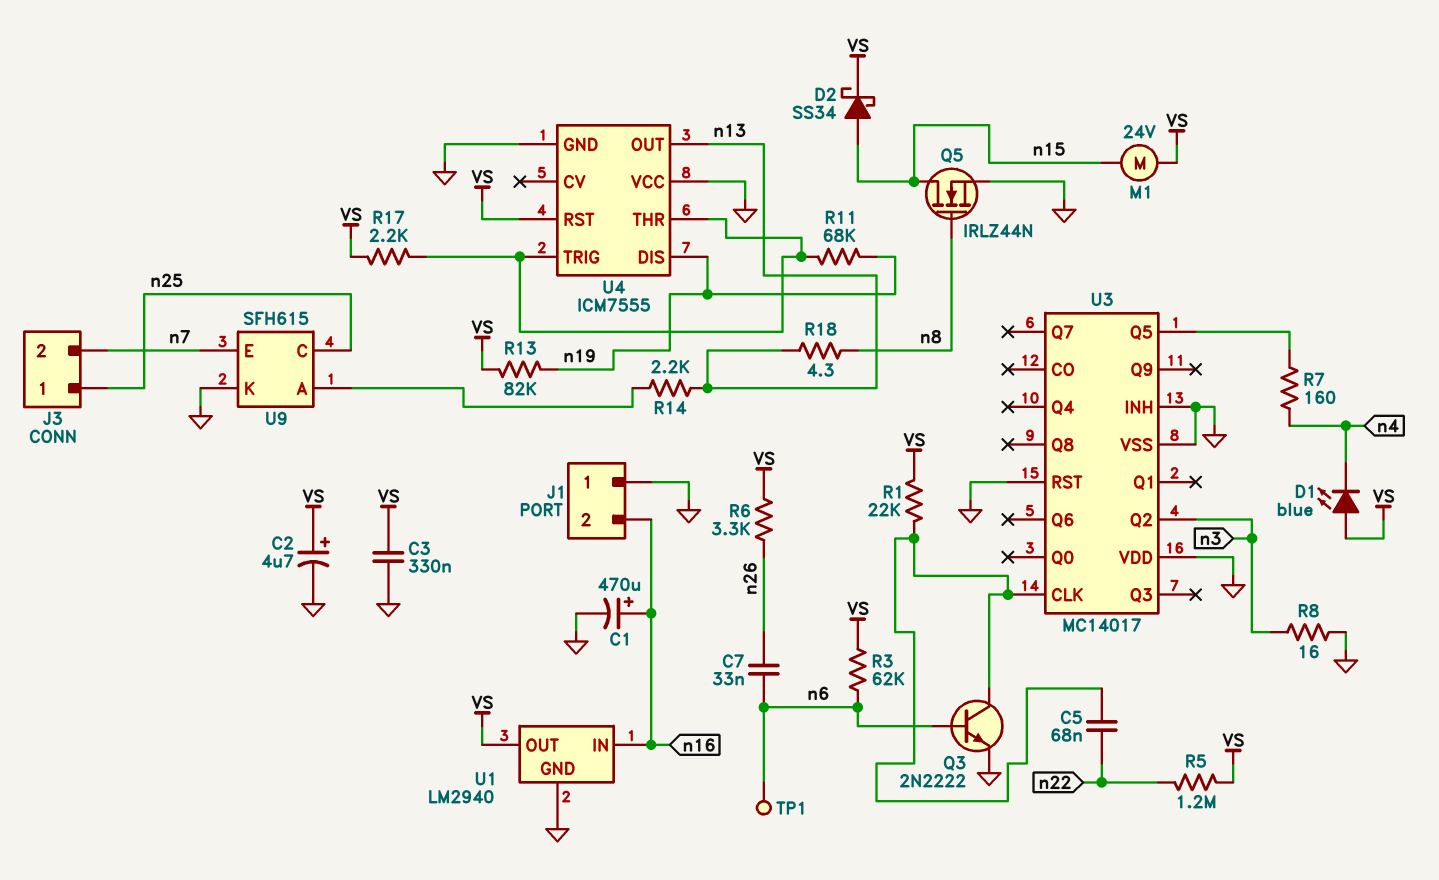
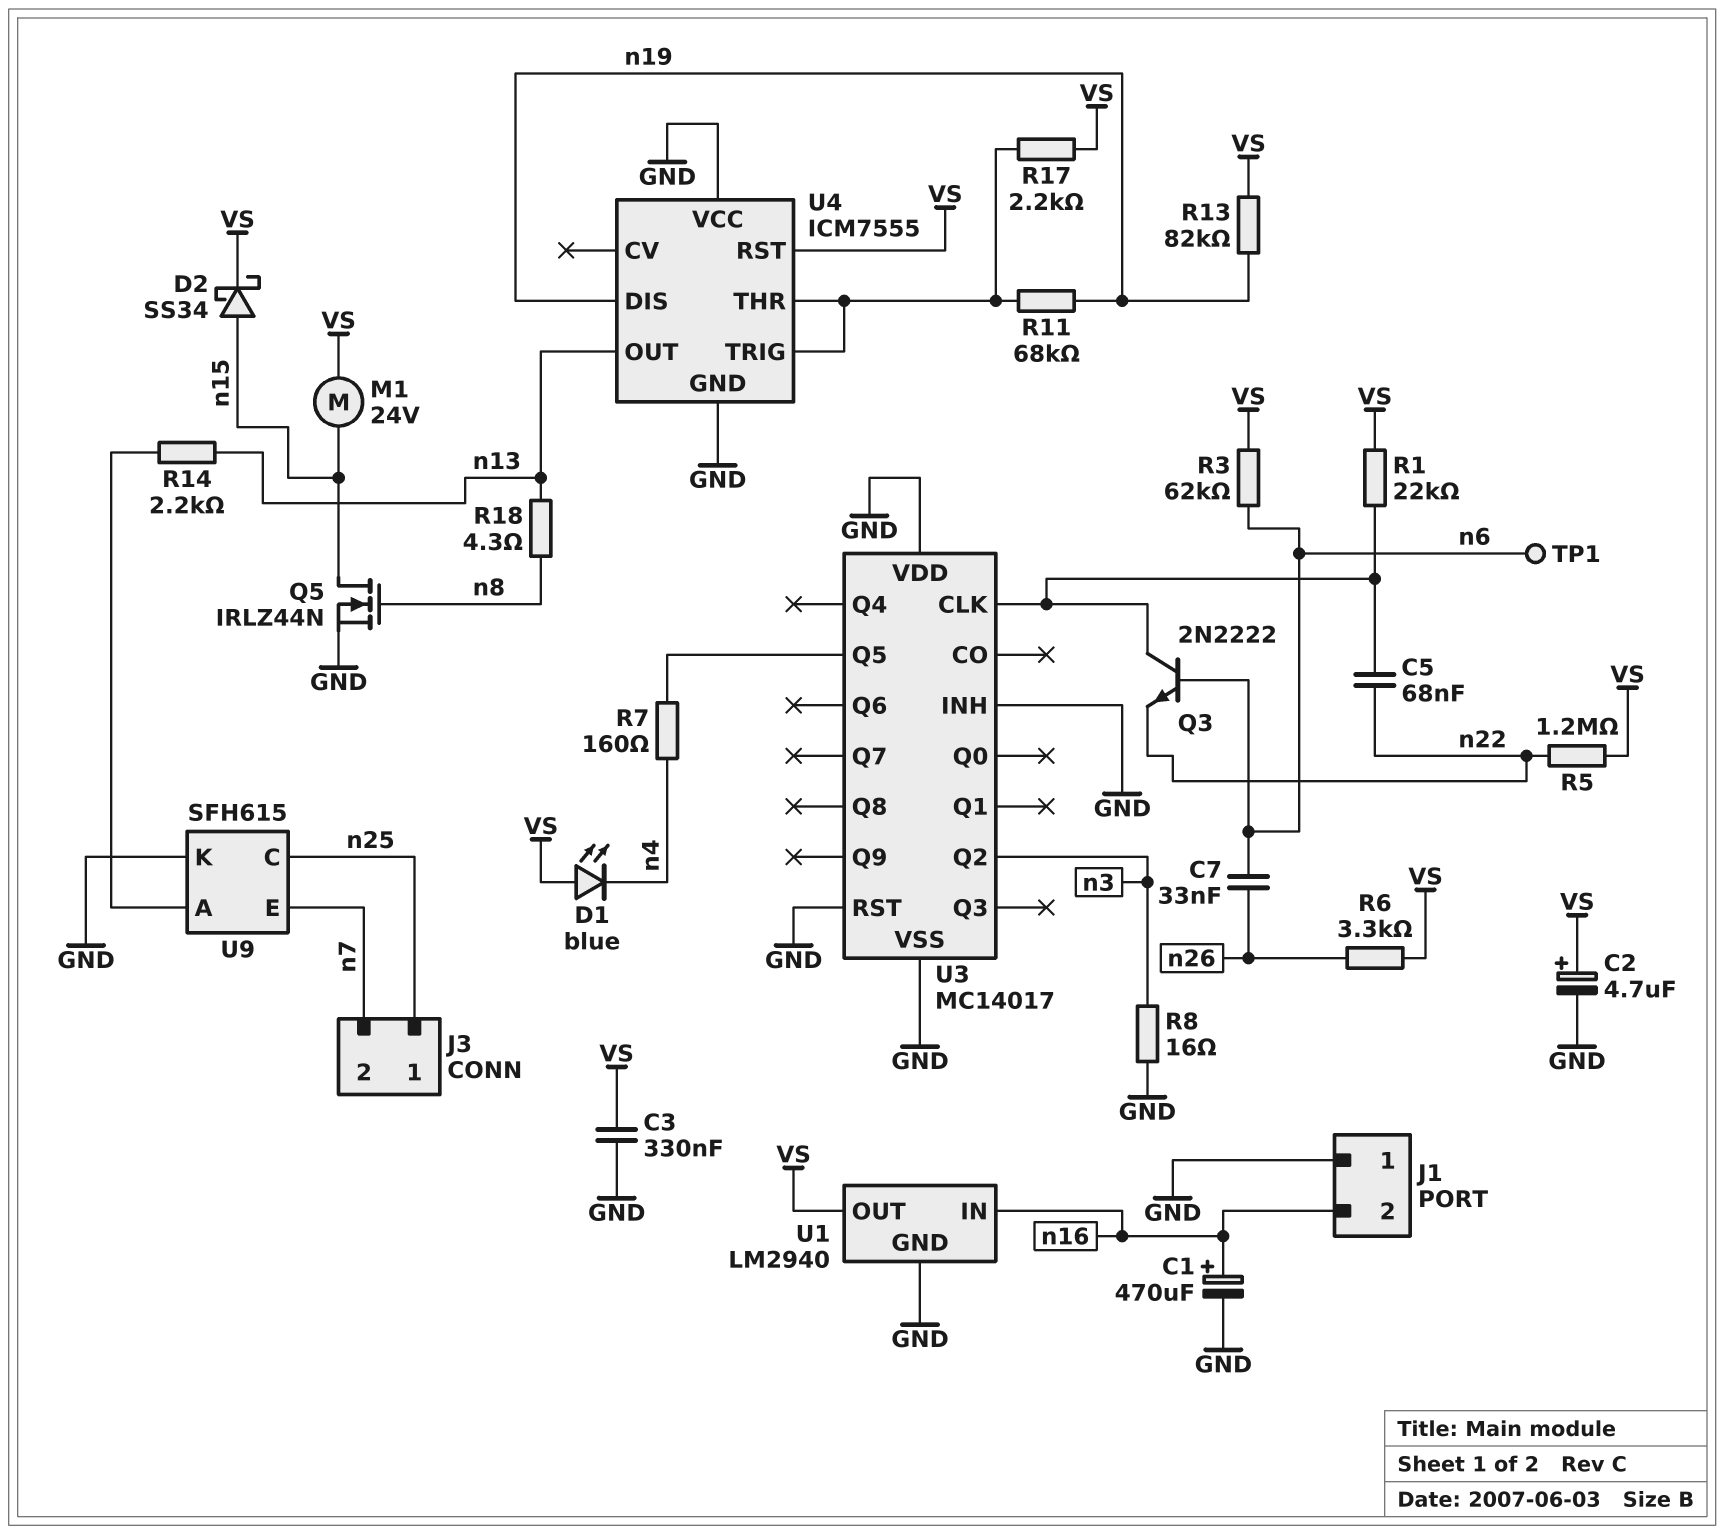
Q3: NPN 2N2222 (B n6, C U3/CLK, E GND) -> NPN 2N2222 (B n6, C U3/CLK, E n22)

